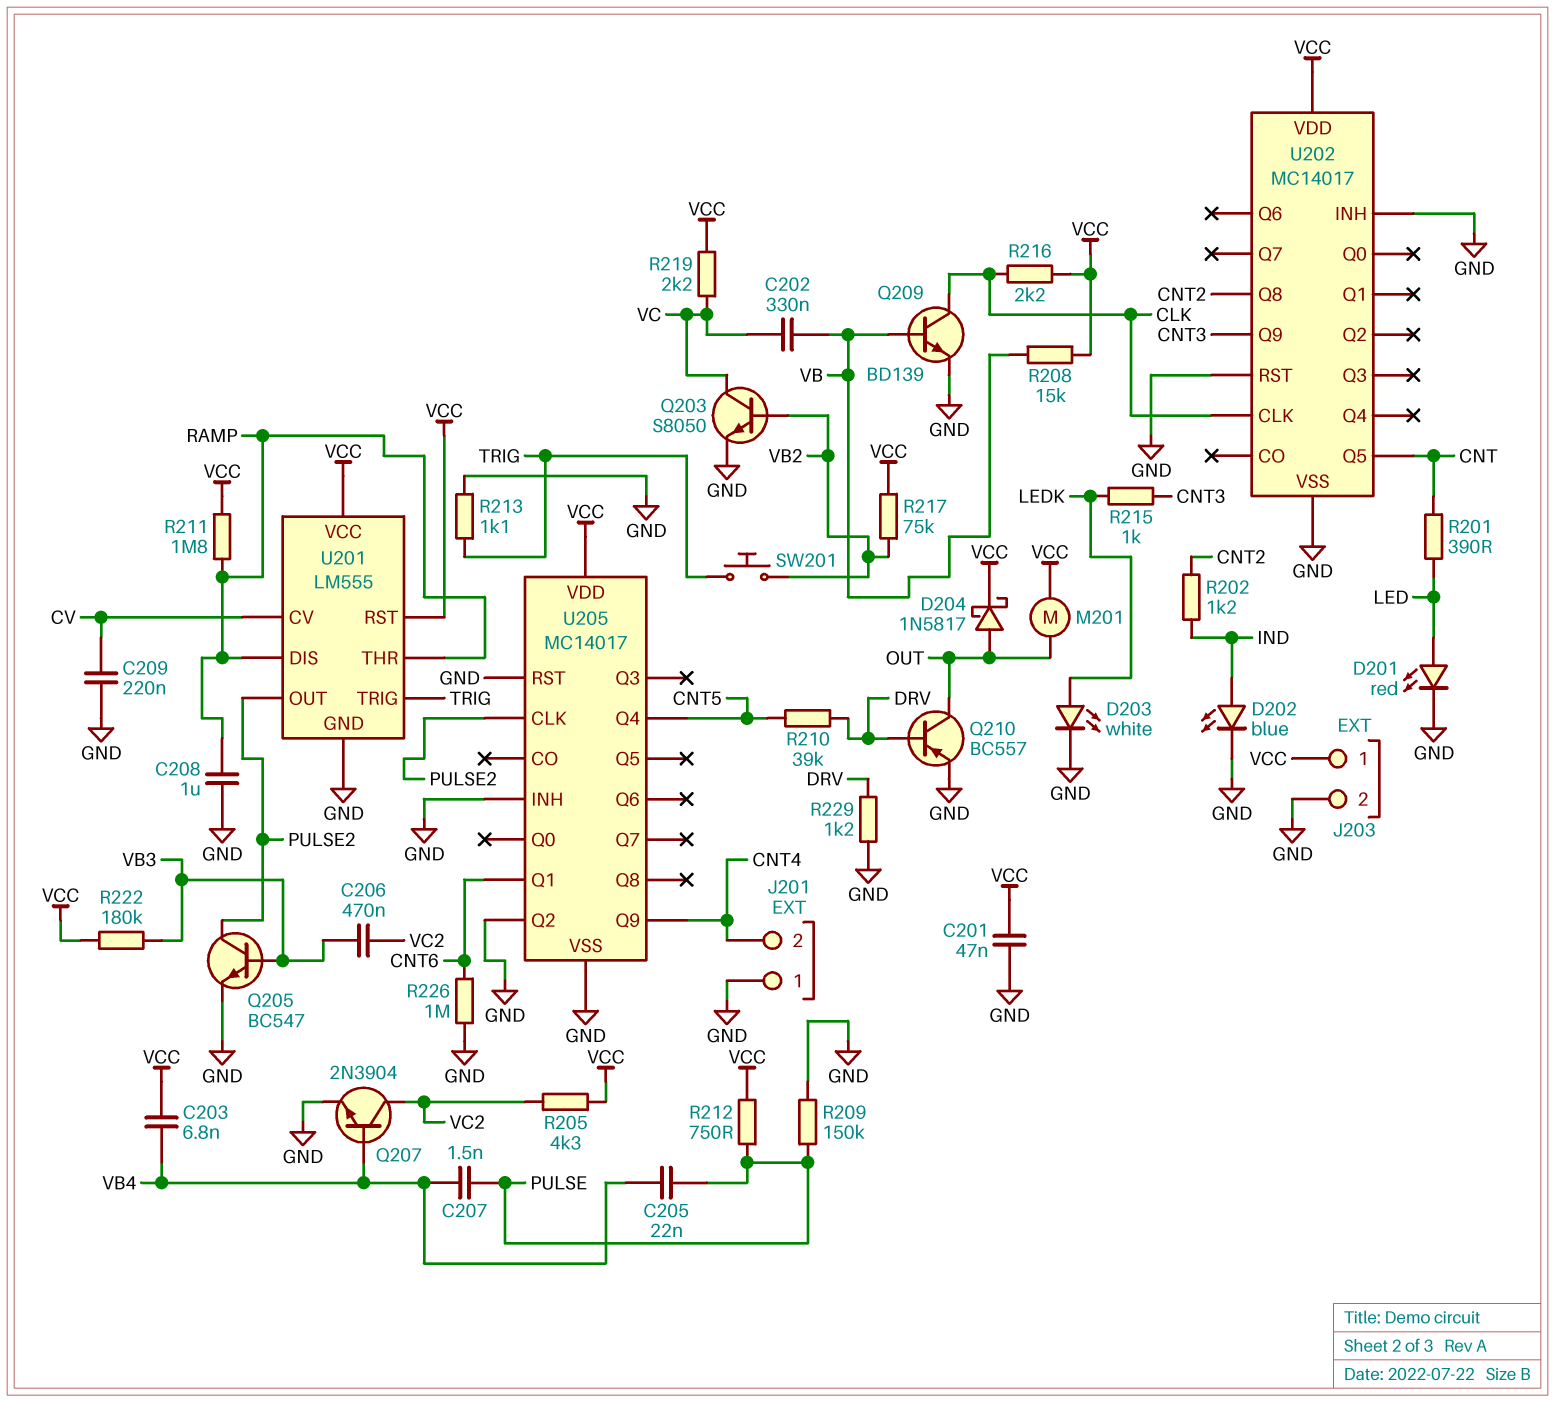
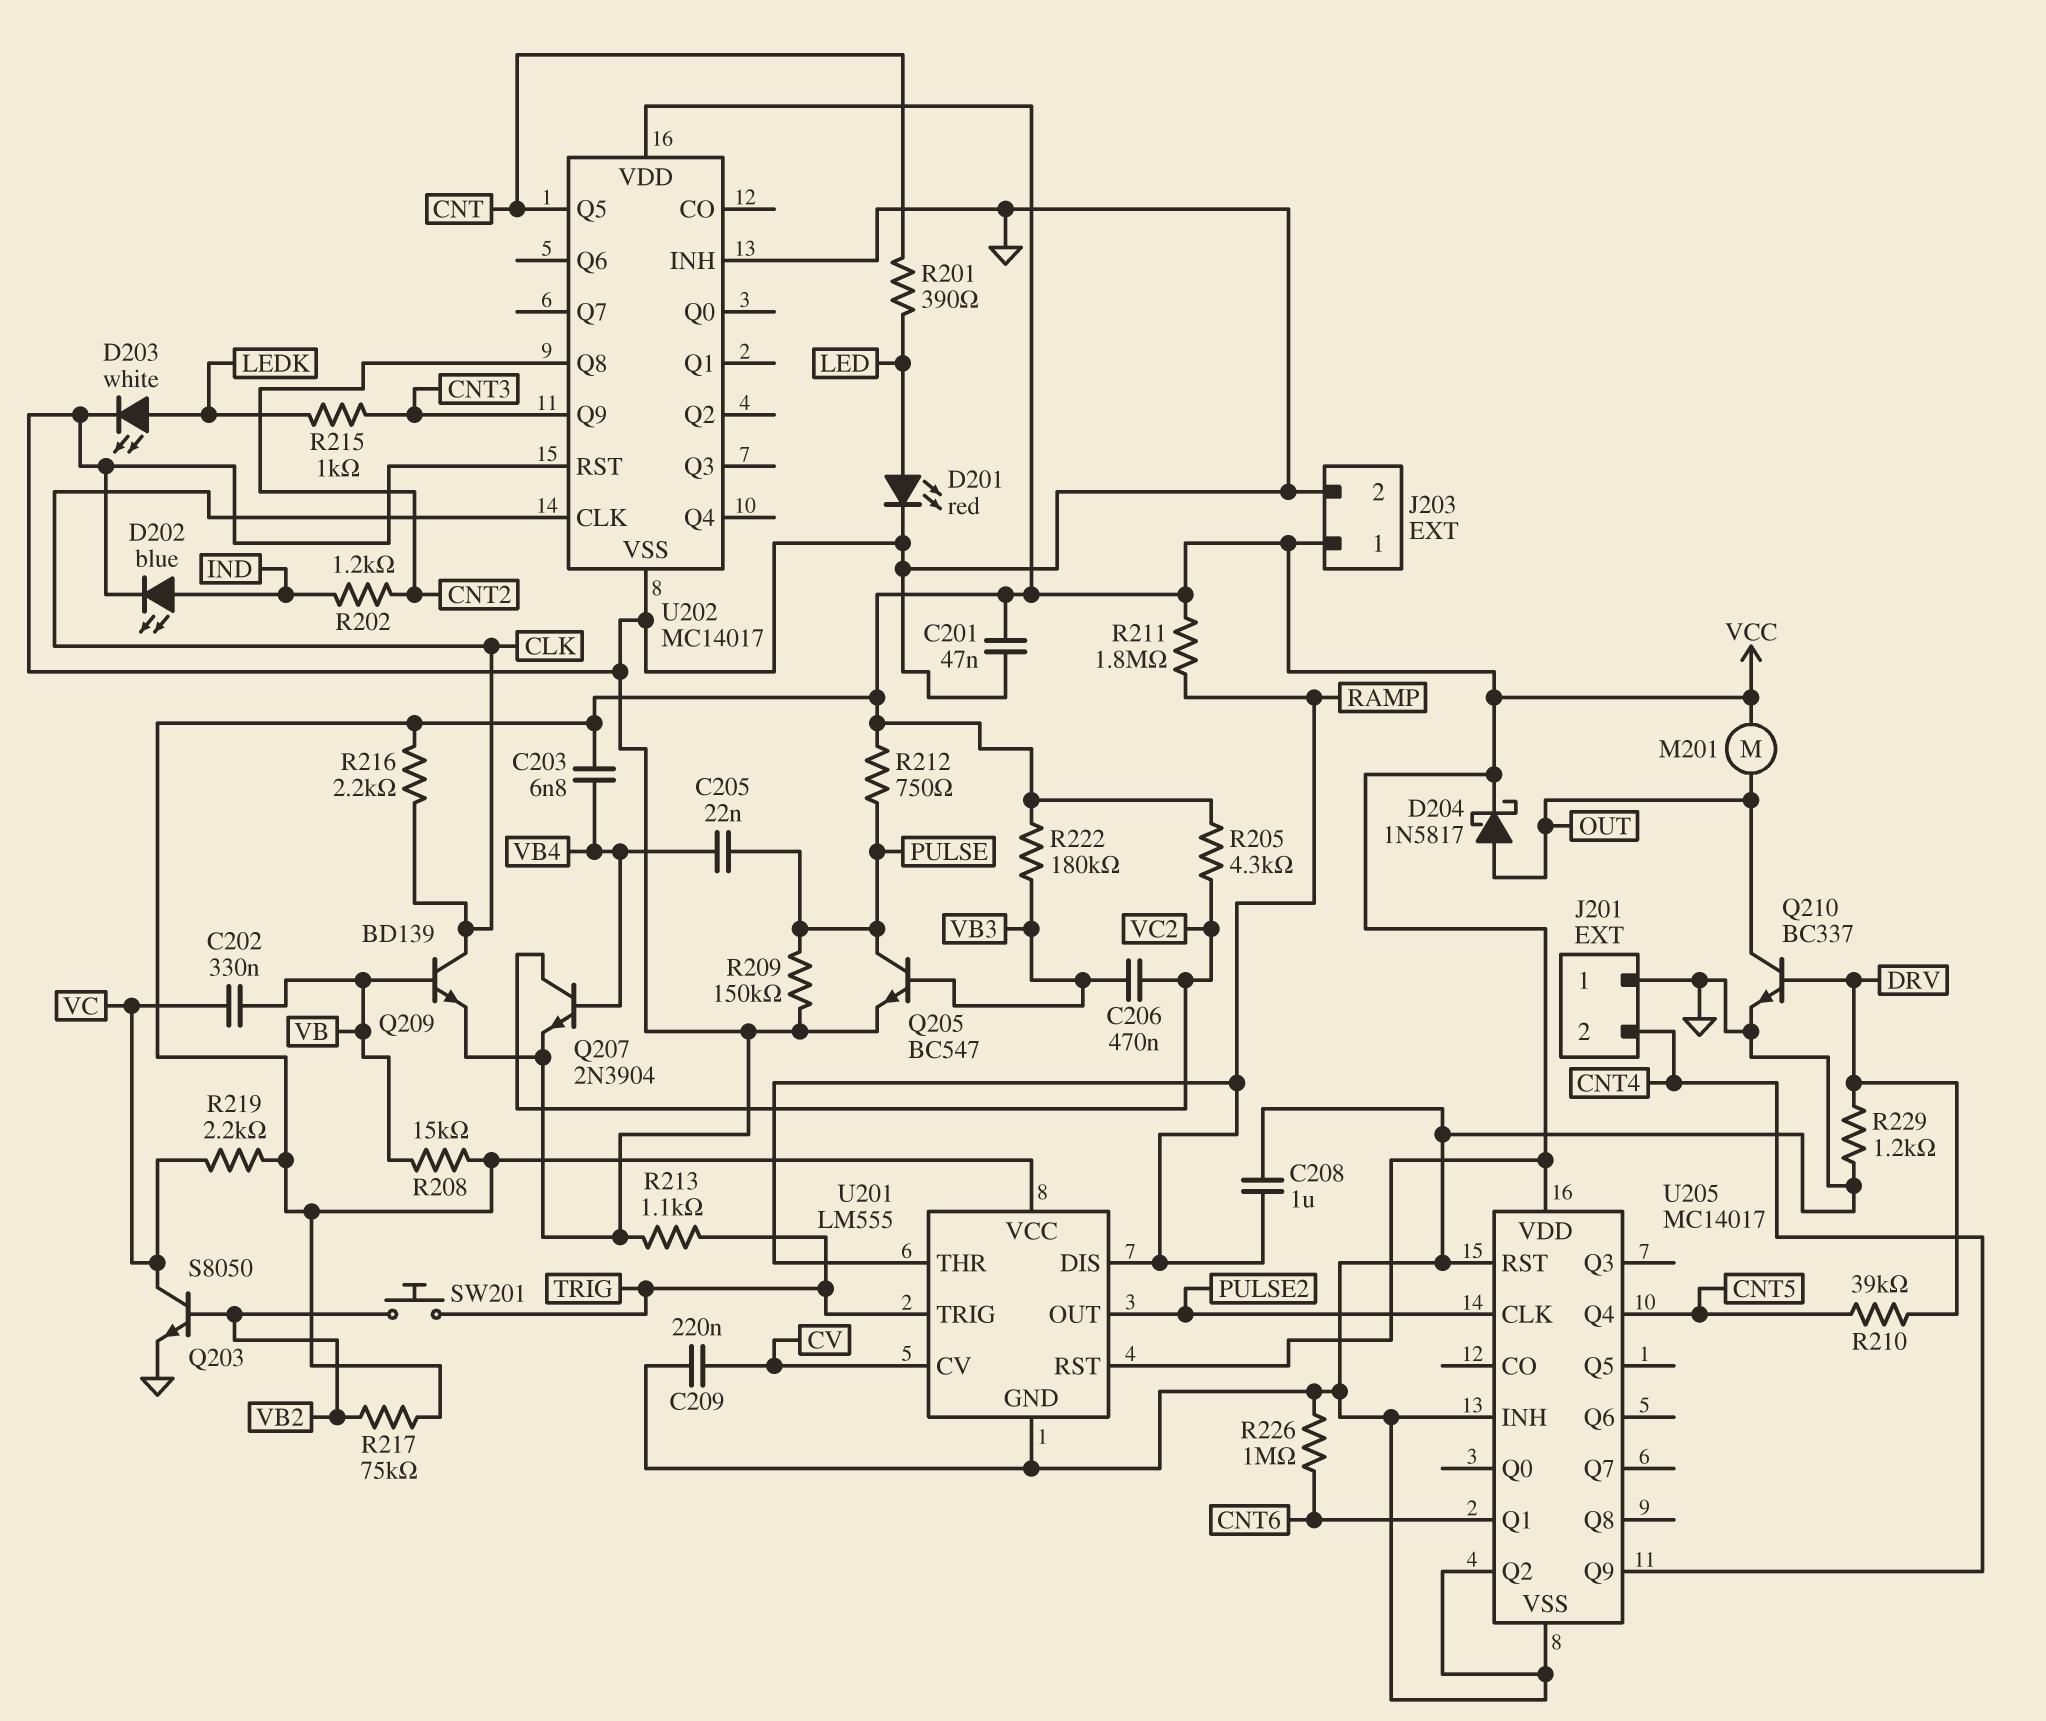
C207: 1.5nF (PULSE, VB4) -> none
Q205: NPN BC547 (B VB3, C PULSE2, E GND) -> NPN BC547 (B VB3, C PULSE, E GND)
Q210: PNP BC557 (B DRV, C OUT, E GND) -> NPN BC337 (B DRV, C OUT, E GND)

